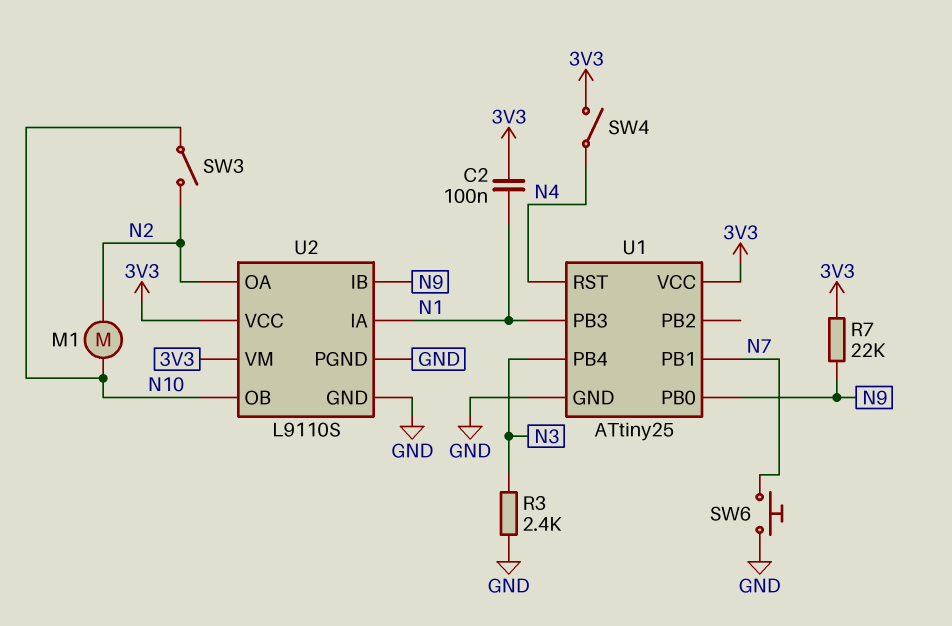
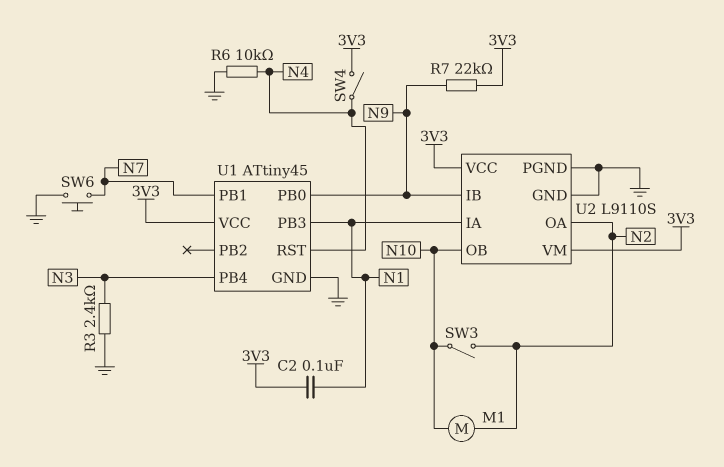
R6: none -> 10k (GND, N4)
U1: ATtiny25 -> ATtiny45

